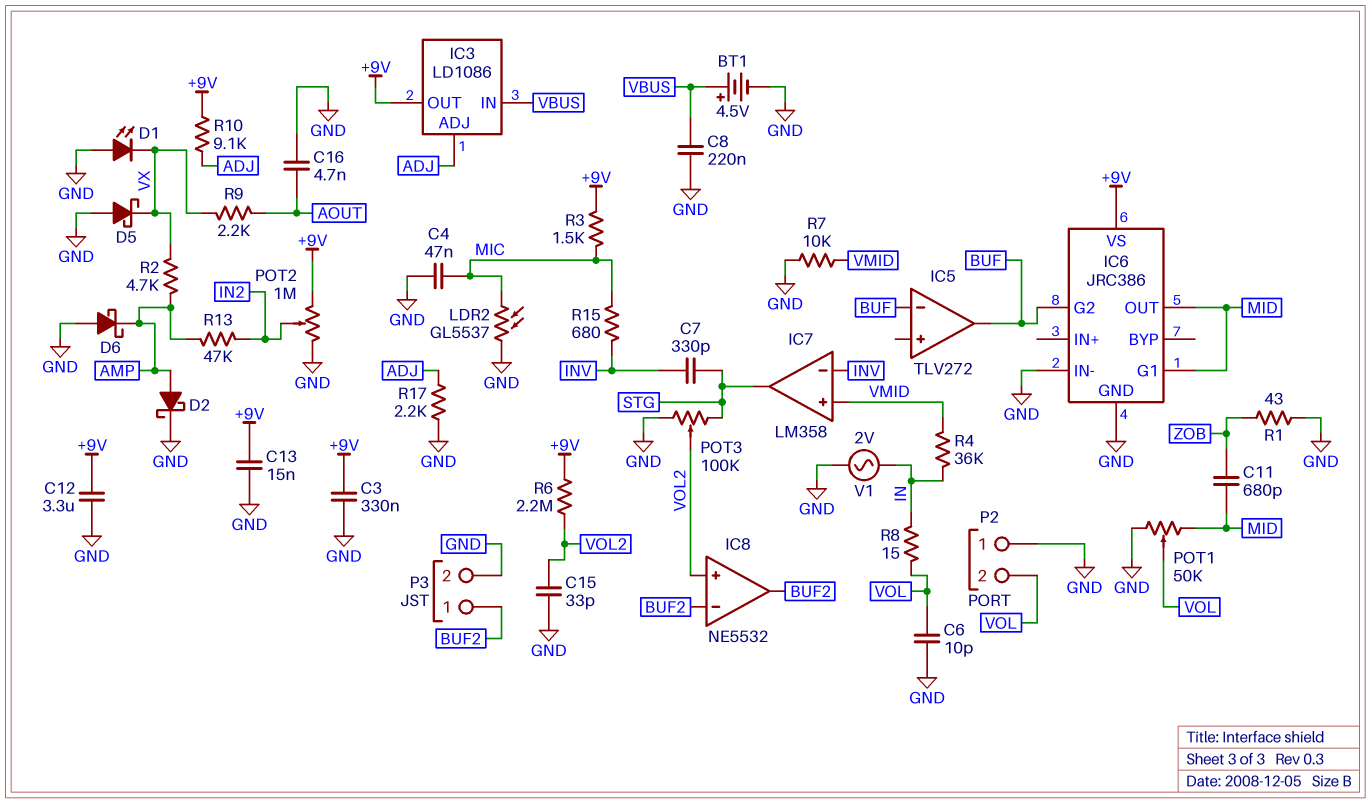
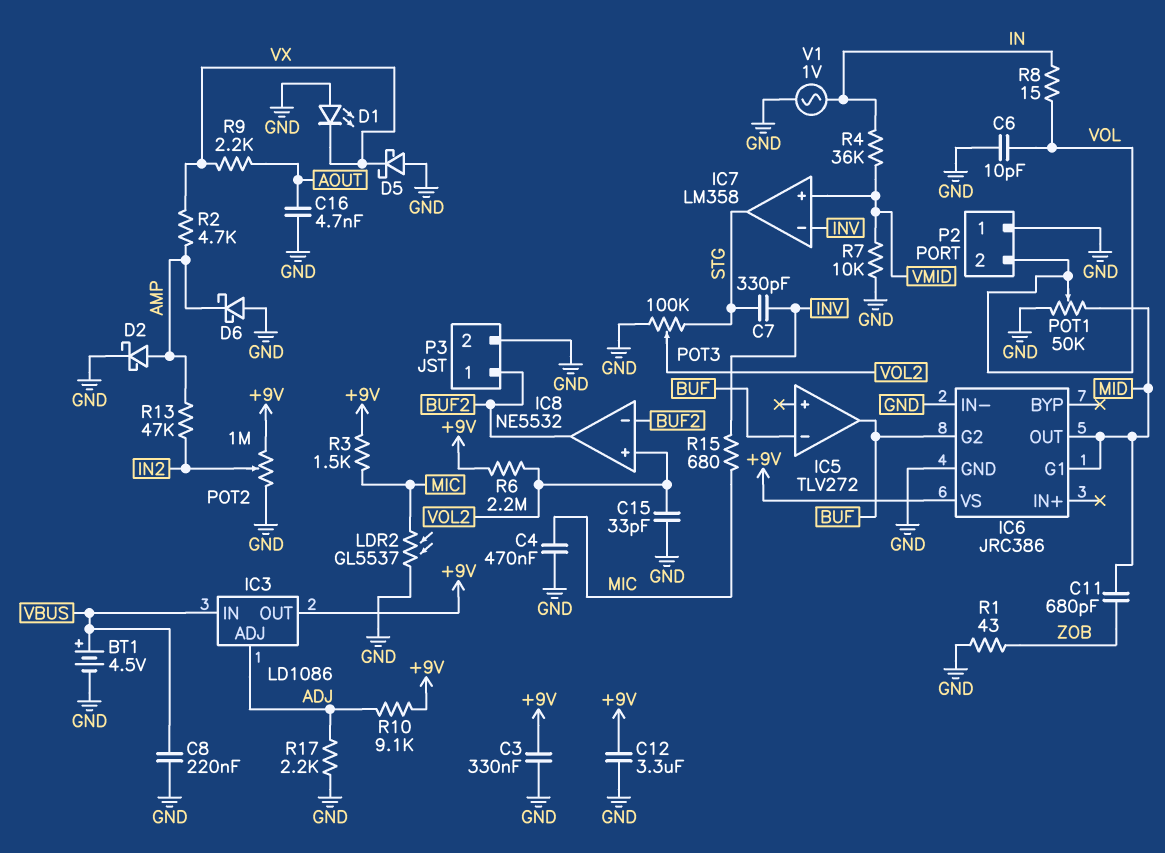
C4: 47nF (GND, MIC) -> 470nF (GND, MIC)
C13: 15nF (+9V, GND) -> none
V1: AC 2V (GND, IN) -> AC 1V (GND, IN)

